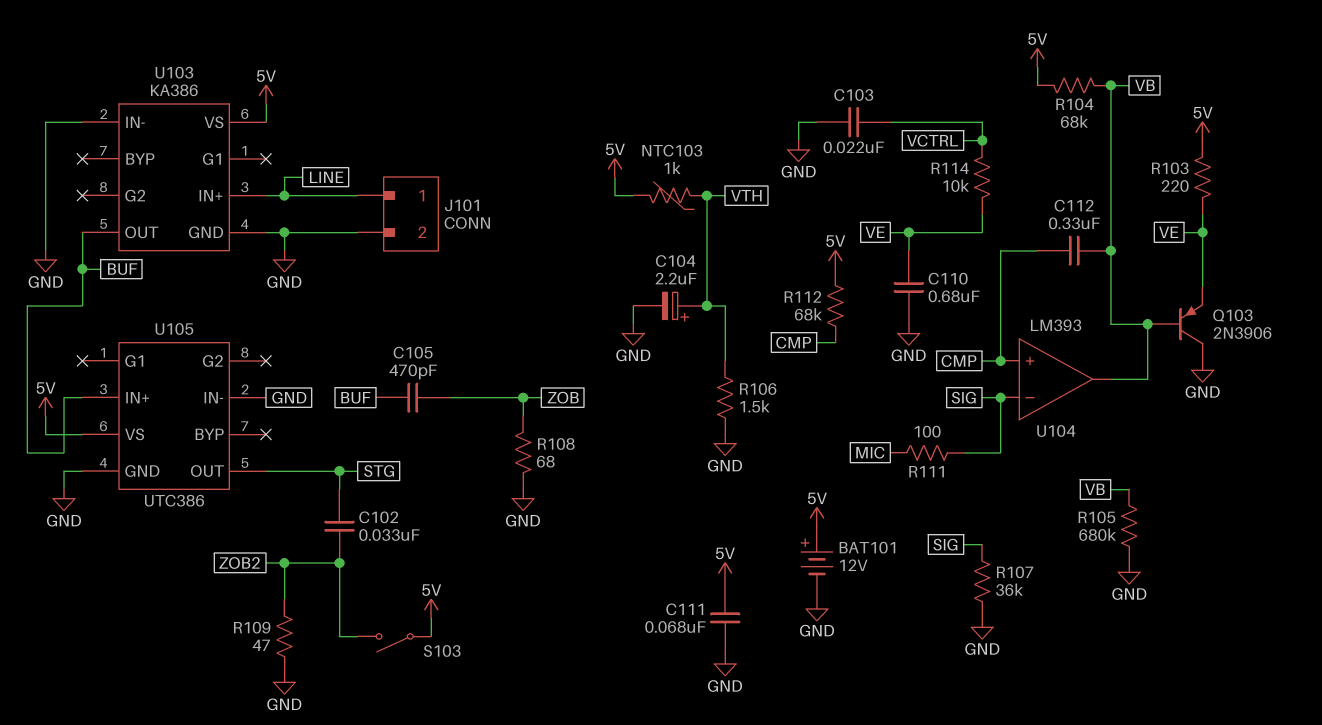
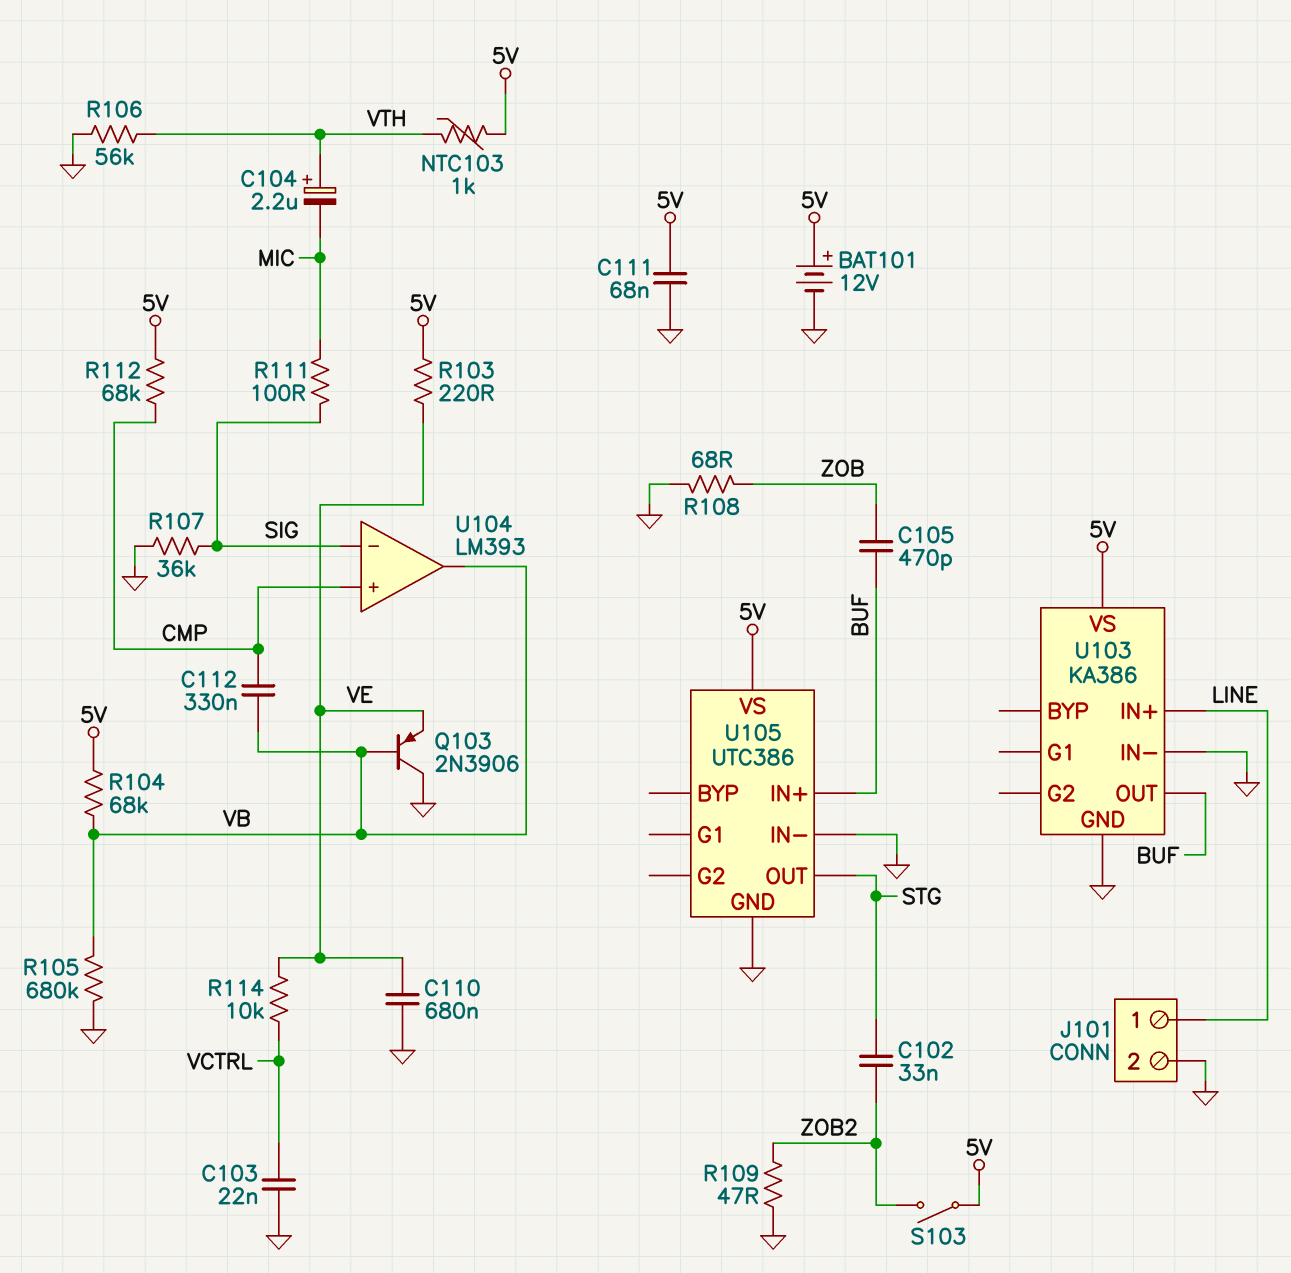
C104: 2.2uF (plus VTH, minus GND) -> 2.2uF (plus VTH, minus MIC)
R106: 1.5k (GND, VTH) -> 56k (GND, VTH)

